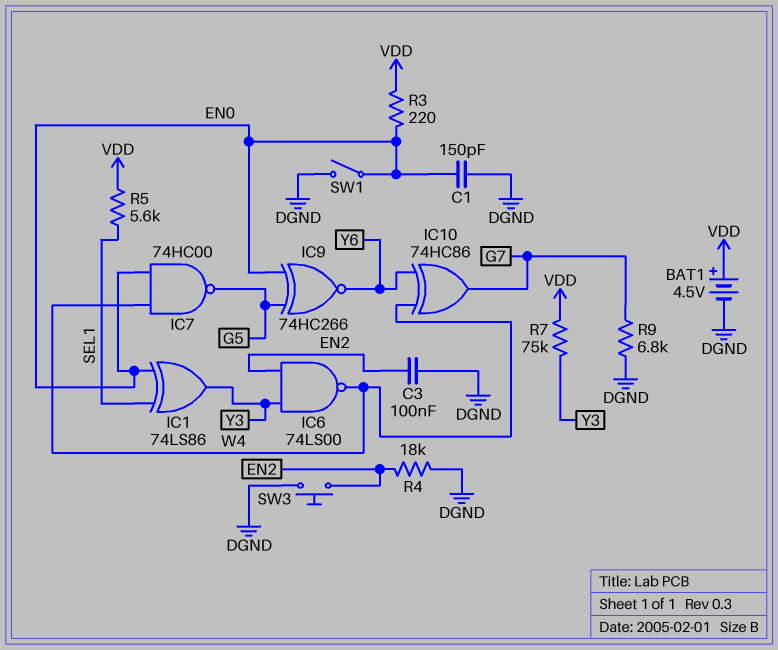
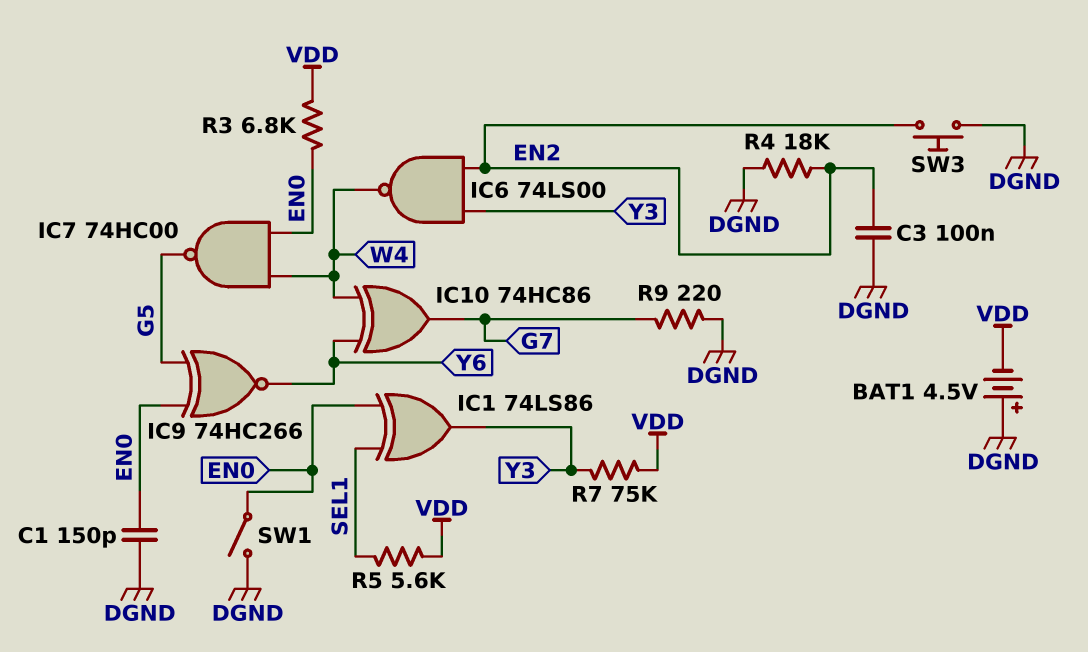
BAT1: 4.5V (plus VDD, minus DGND) -> 4.5V (plus DGND, minus VDD)
R3: 220 (EN0, VDD) -> 6.8k (EN0, VDD)
R9: 6.8k (DGND, G7) -> 220 (DGND, G7)

